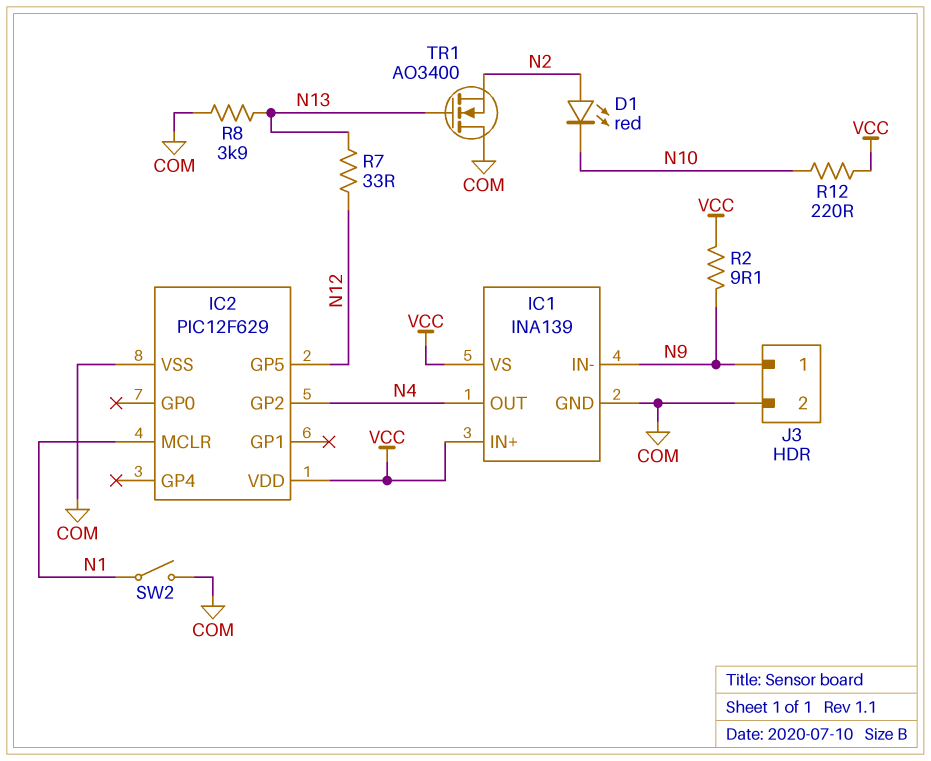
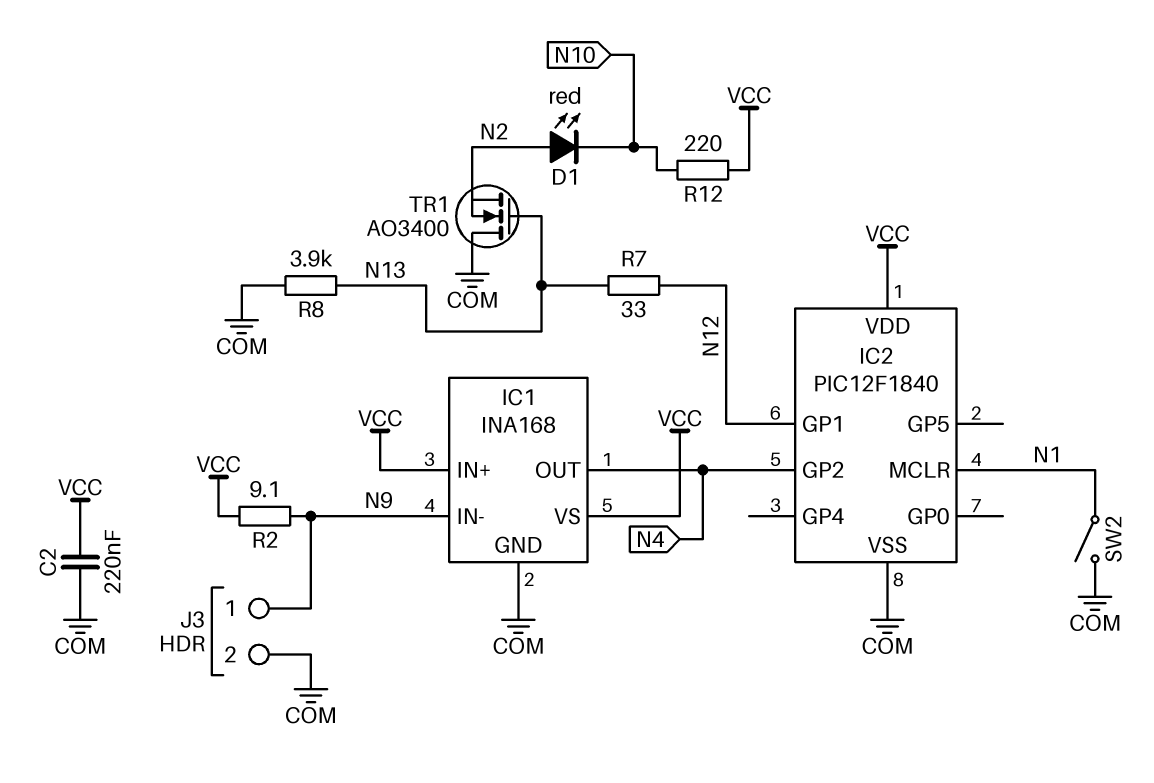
C2: none -> 220nF (COM, VCC)
IC1: INA139 -> INA168
IC2: PIC12F629 -> PIC12F1840
IC2 pin GP1: none -> N12
IC2 pin GP5: N12 -> none

